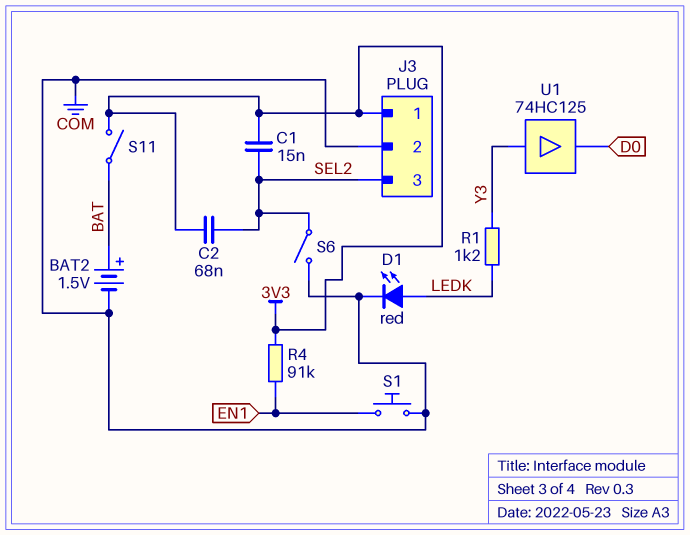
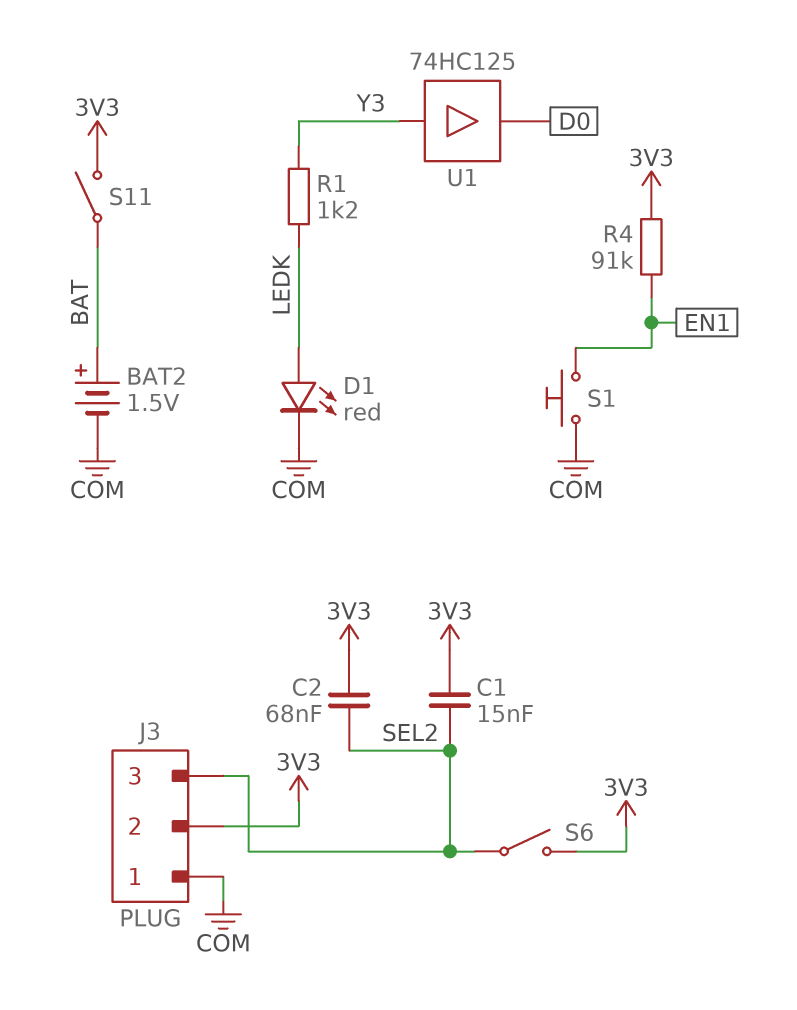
J3 pin 1: 3V3 -> COM
J3 pin 2: COM -> 3V3
S6: switch (COM, SEL2) -> switch (3V3, SEL2)

